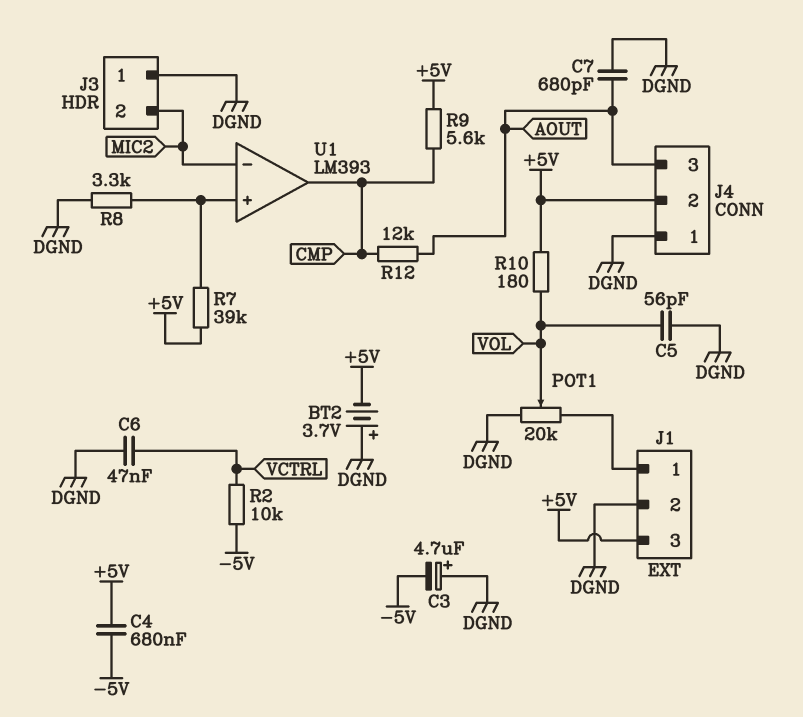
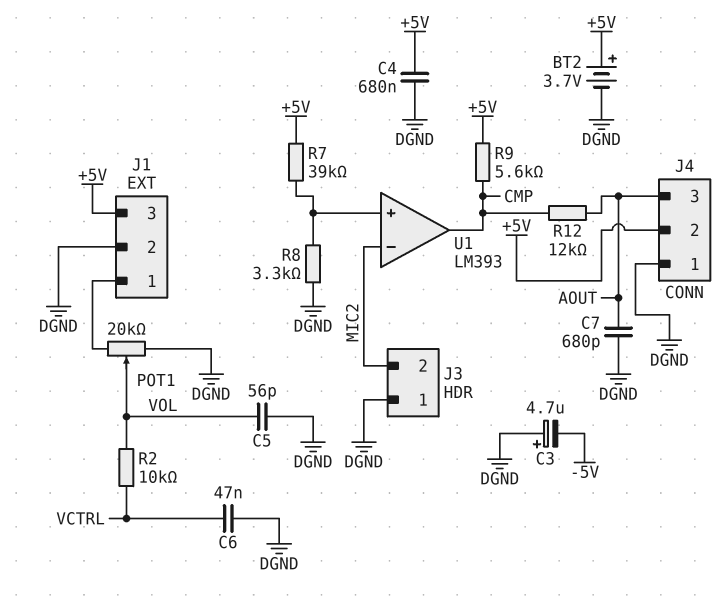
BT2: 3.7V (plus DGND, minus +5V) -> 3.7V (plus +5V, minus DGND)
C4: 680nF (+5V, -5V) -> 680nF (+5V, DGND)
R2: 10k (-5V, VCTRL) -> 10k (VCTRL, VOL)
R10: 180 (+5V, VOL) -> none

